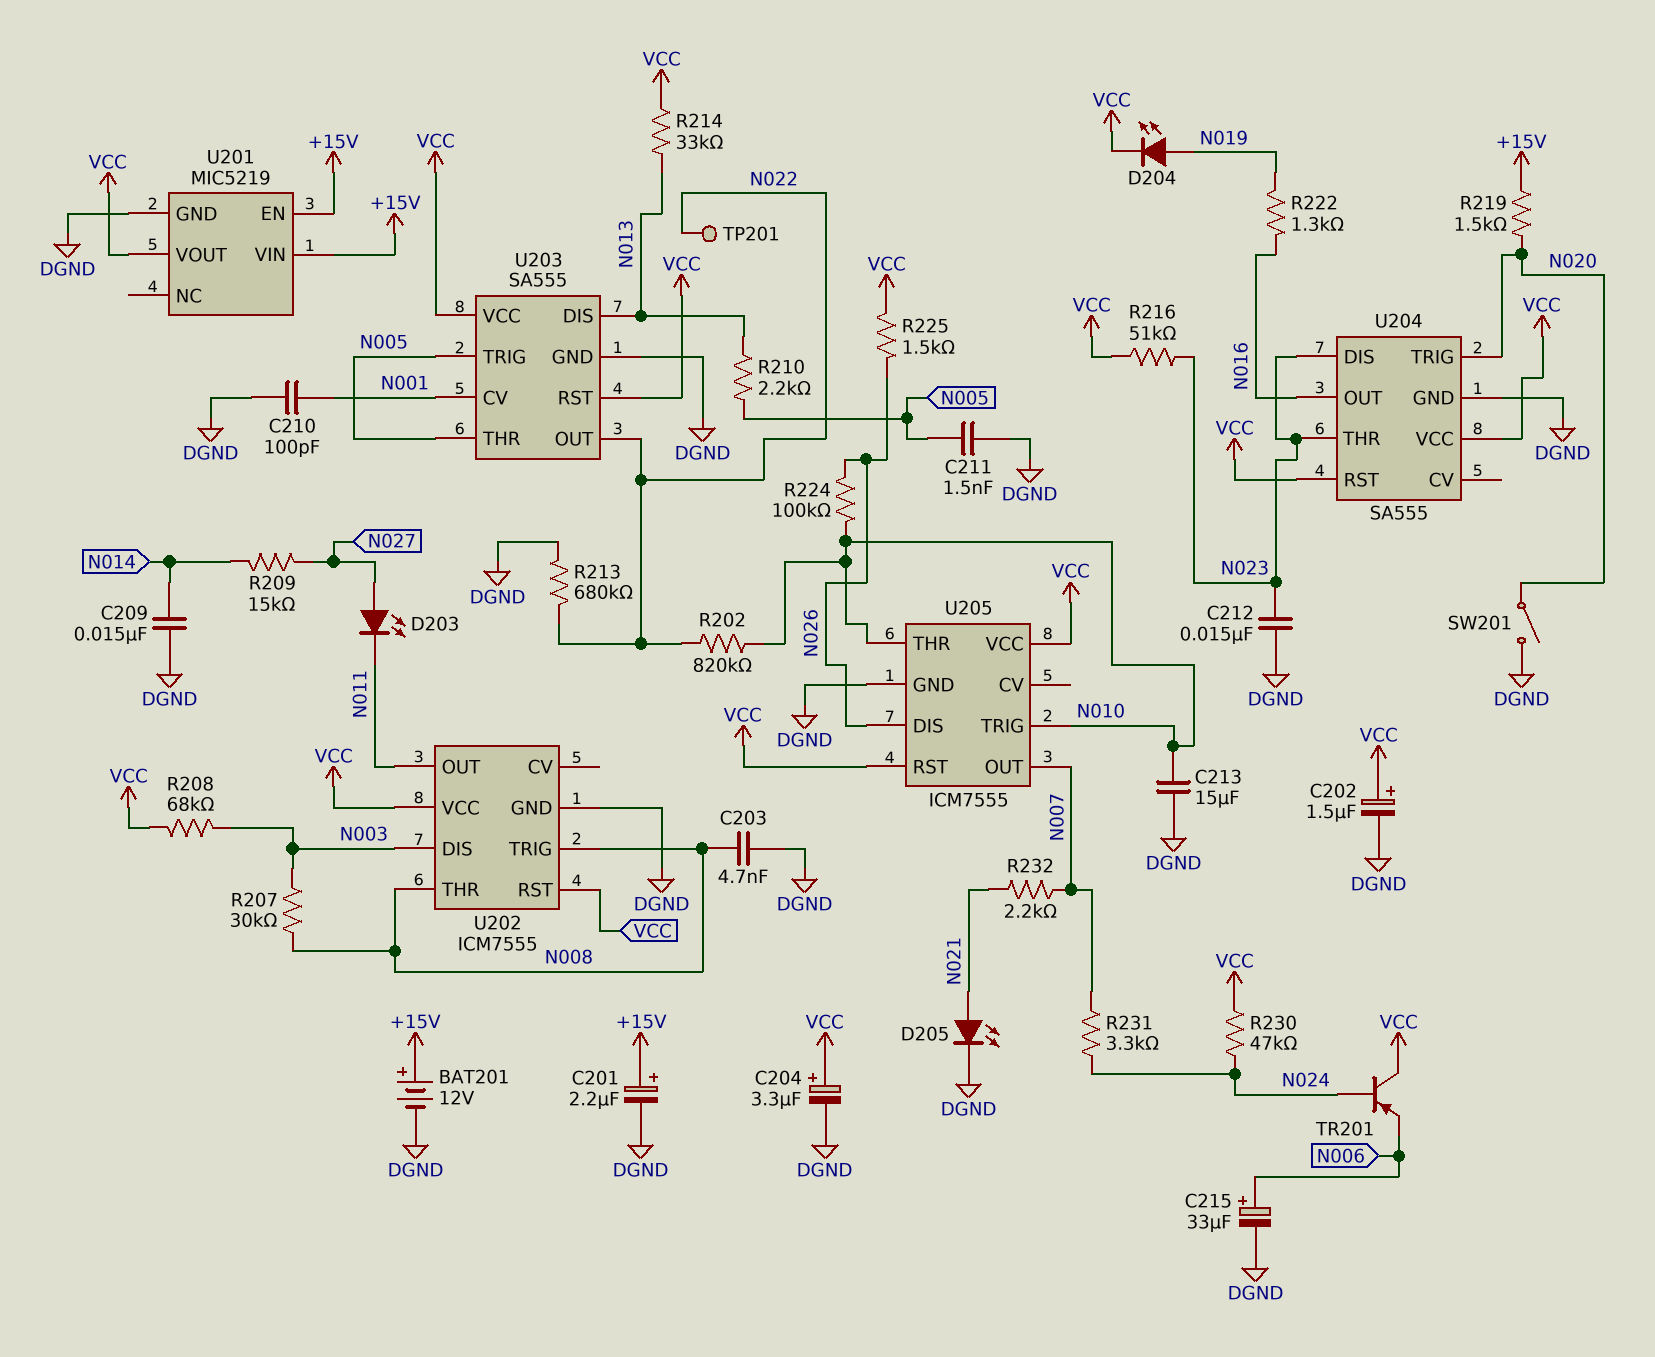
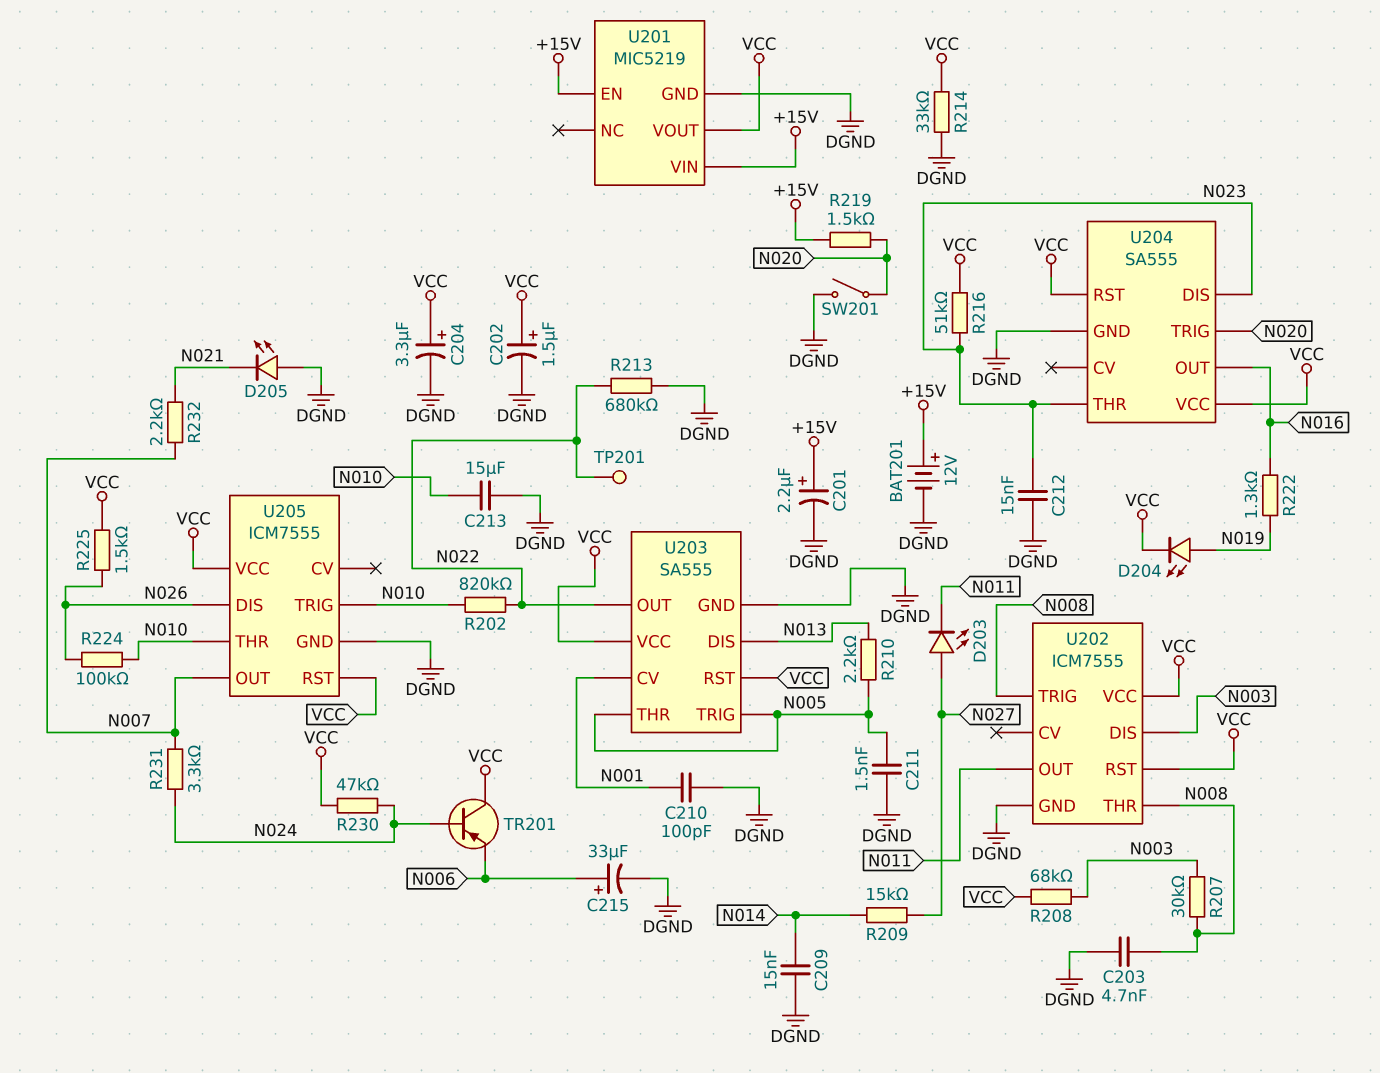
D205: LED (A N021, K DGND) -> LED (A DGND, K N021)
R214: 33k (N013, VCC) -> 33k (DGND, VCC)

